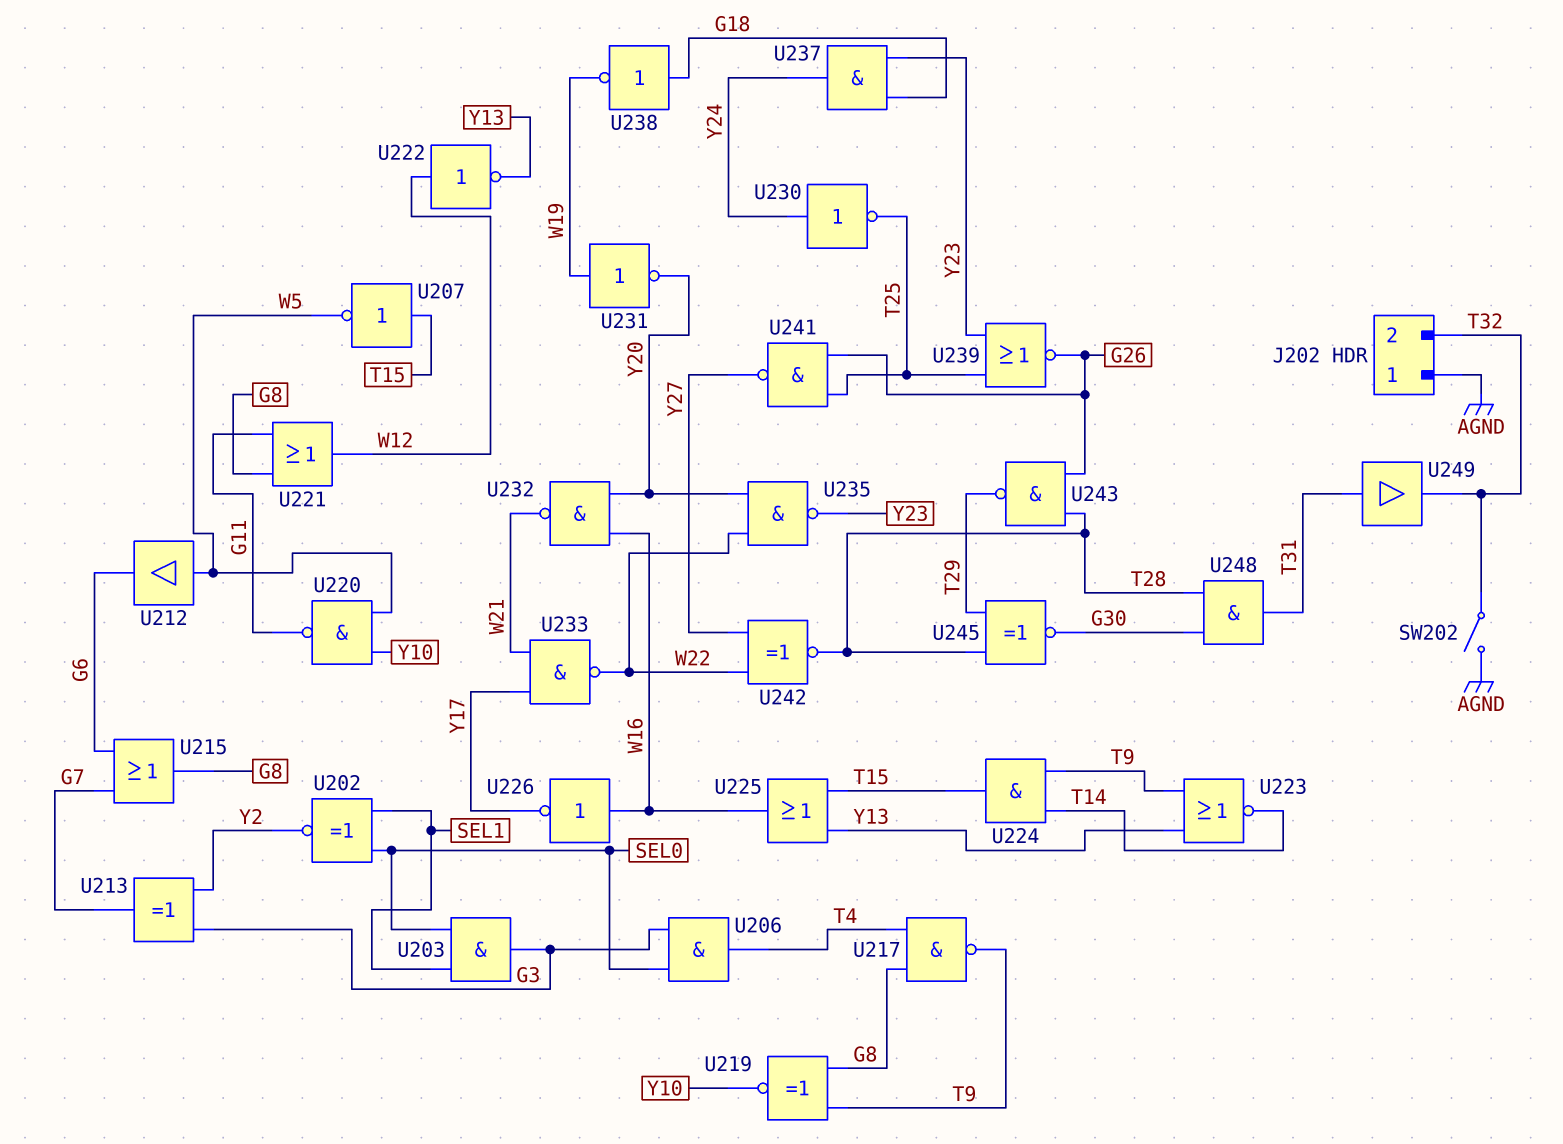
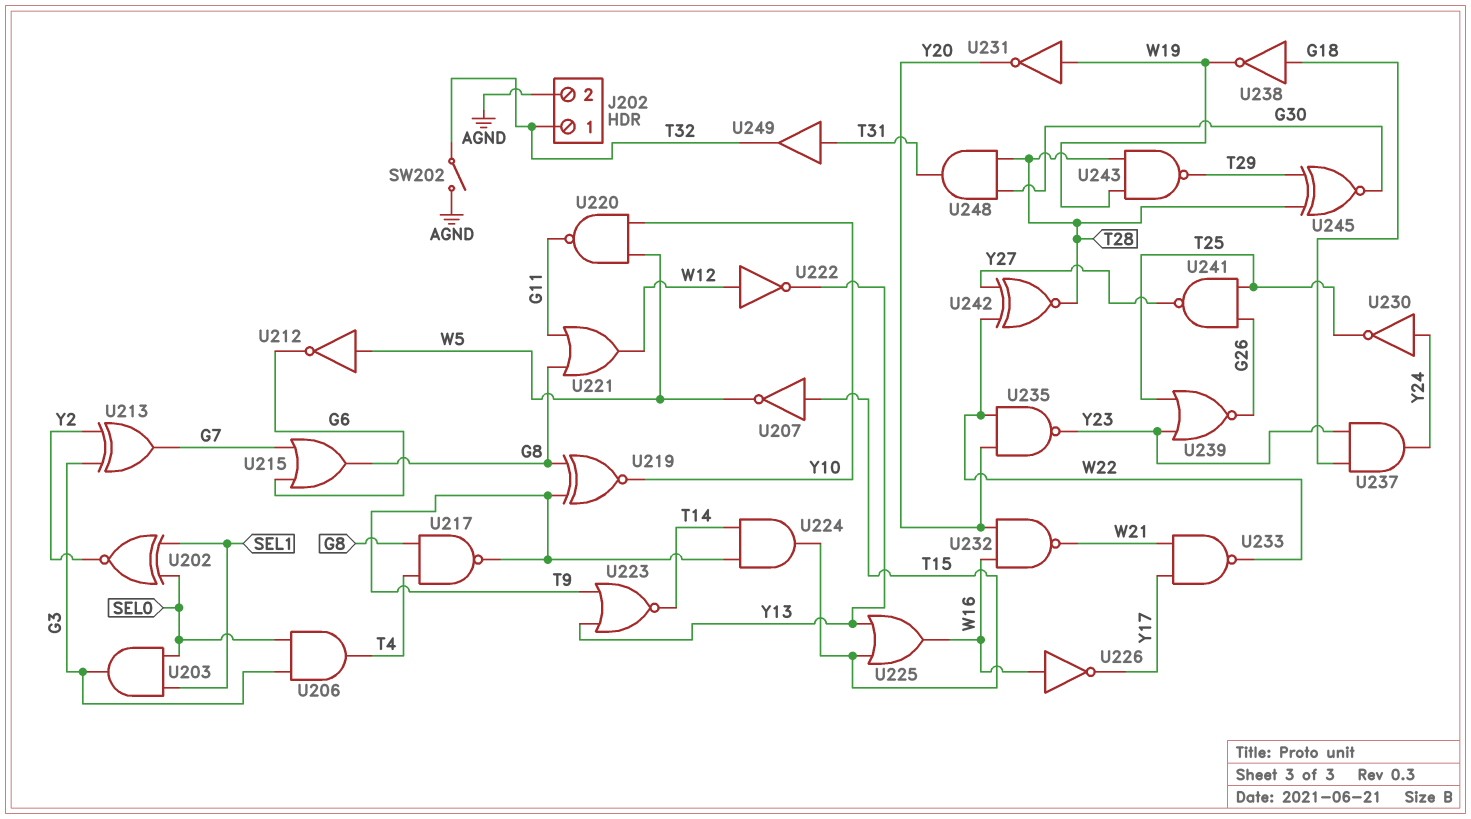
J202 pin 1: AGND -> T32
J202 pin 2: T32 -> AGND
U212: buffer (in W5, out G6) -> NOT (in W5, out G6)
U243: NAND (in G26, in T28, out T29) -> NAND (in T28, in W19, out T29)

